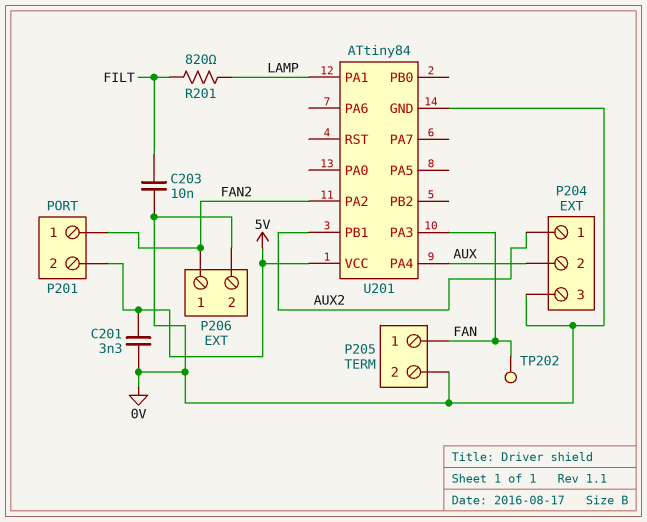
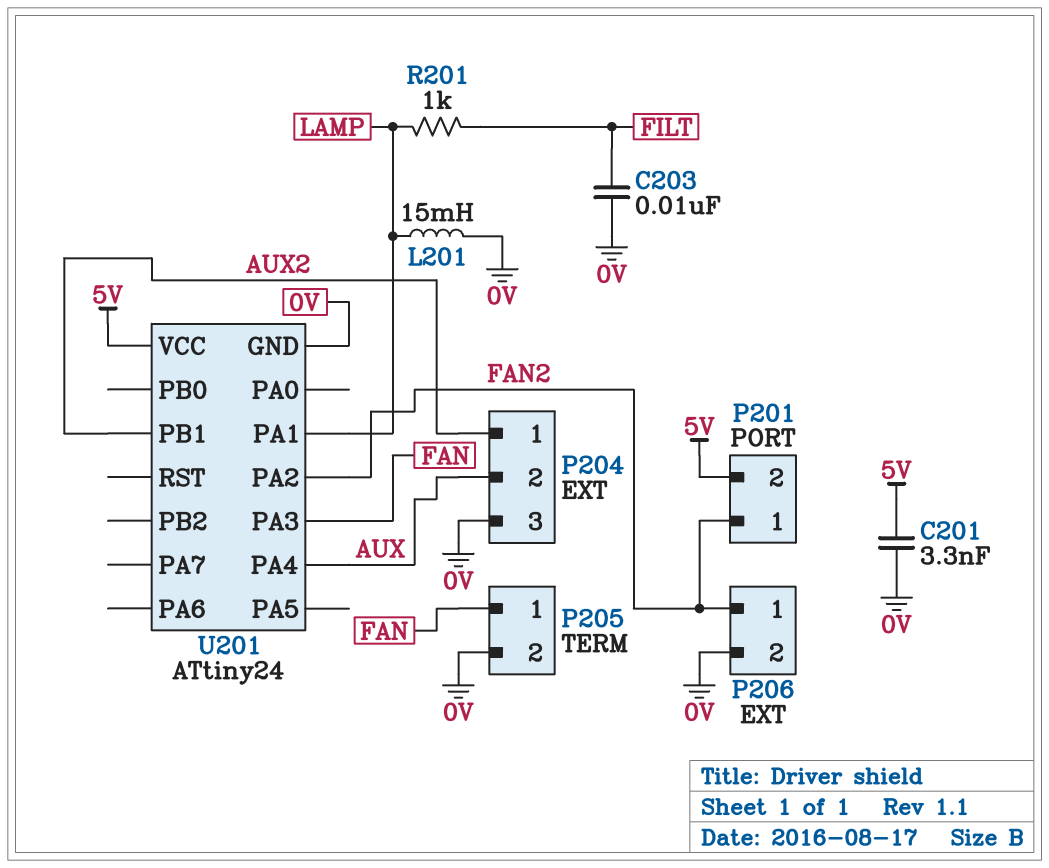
L201: none -> 15mH (0V, LAMP)
R201: 820 (FILT, LAMP) -> 1k (FILT, LAMP)
TP202: test point (FAN) -> none
U201: ATtiny84 -> ATtiny24

